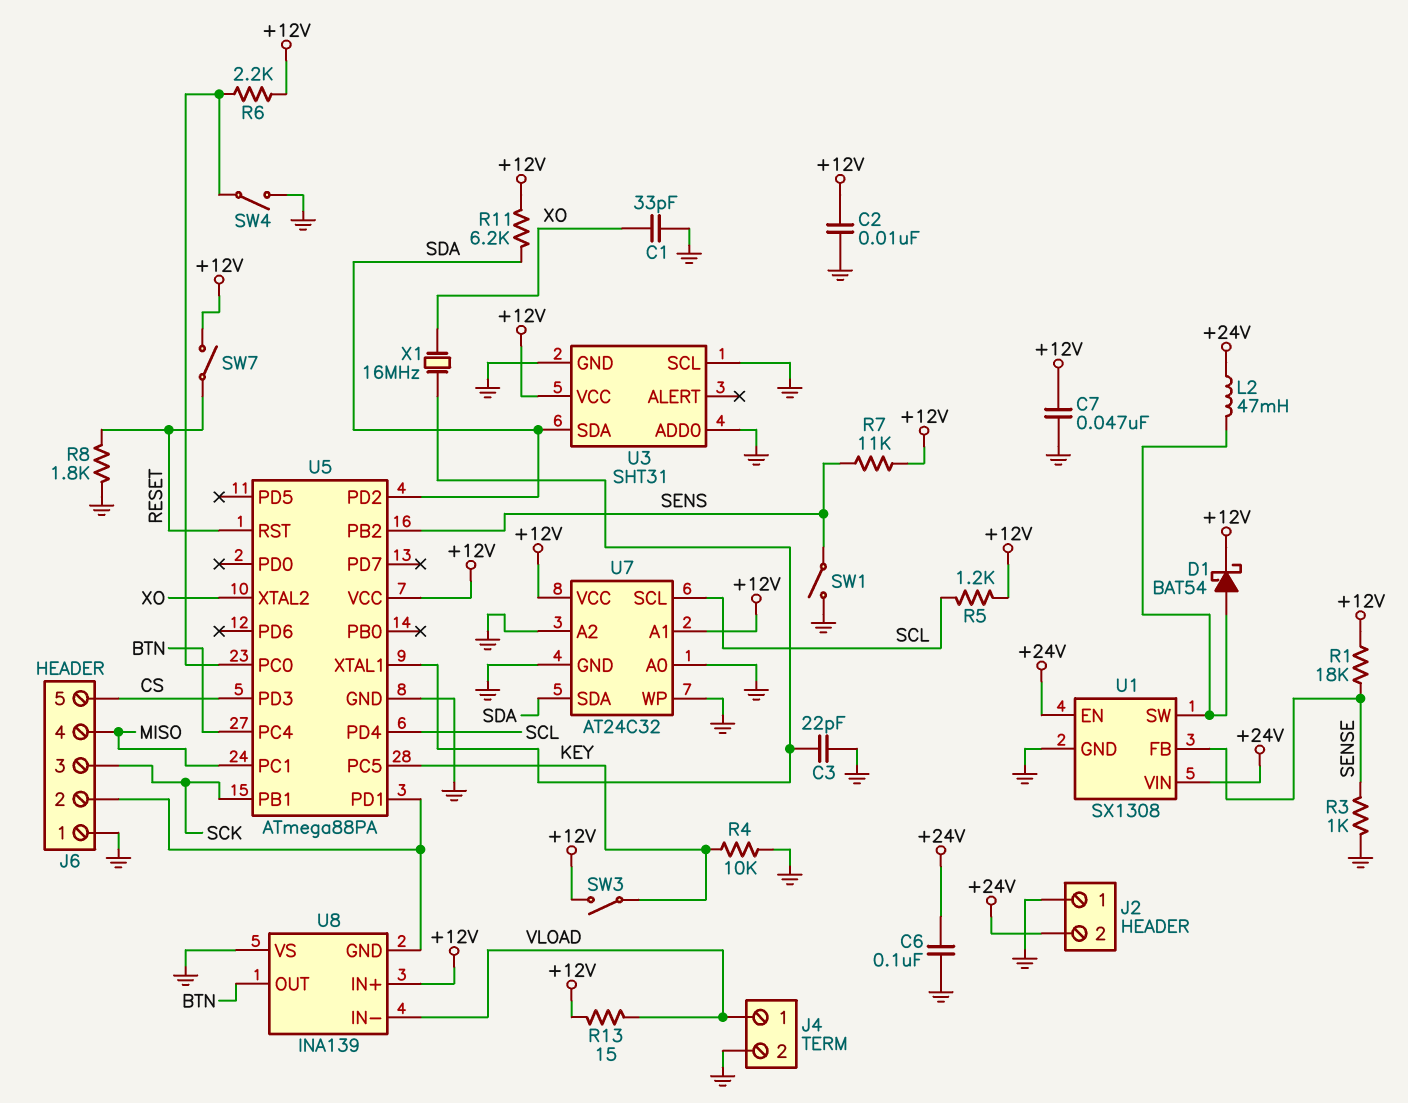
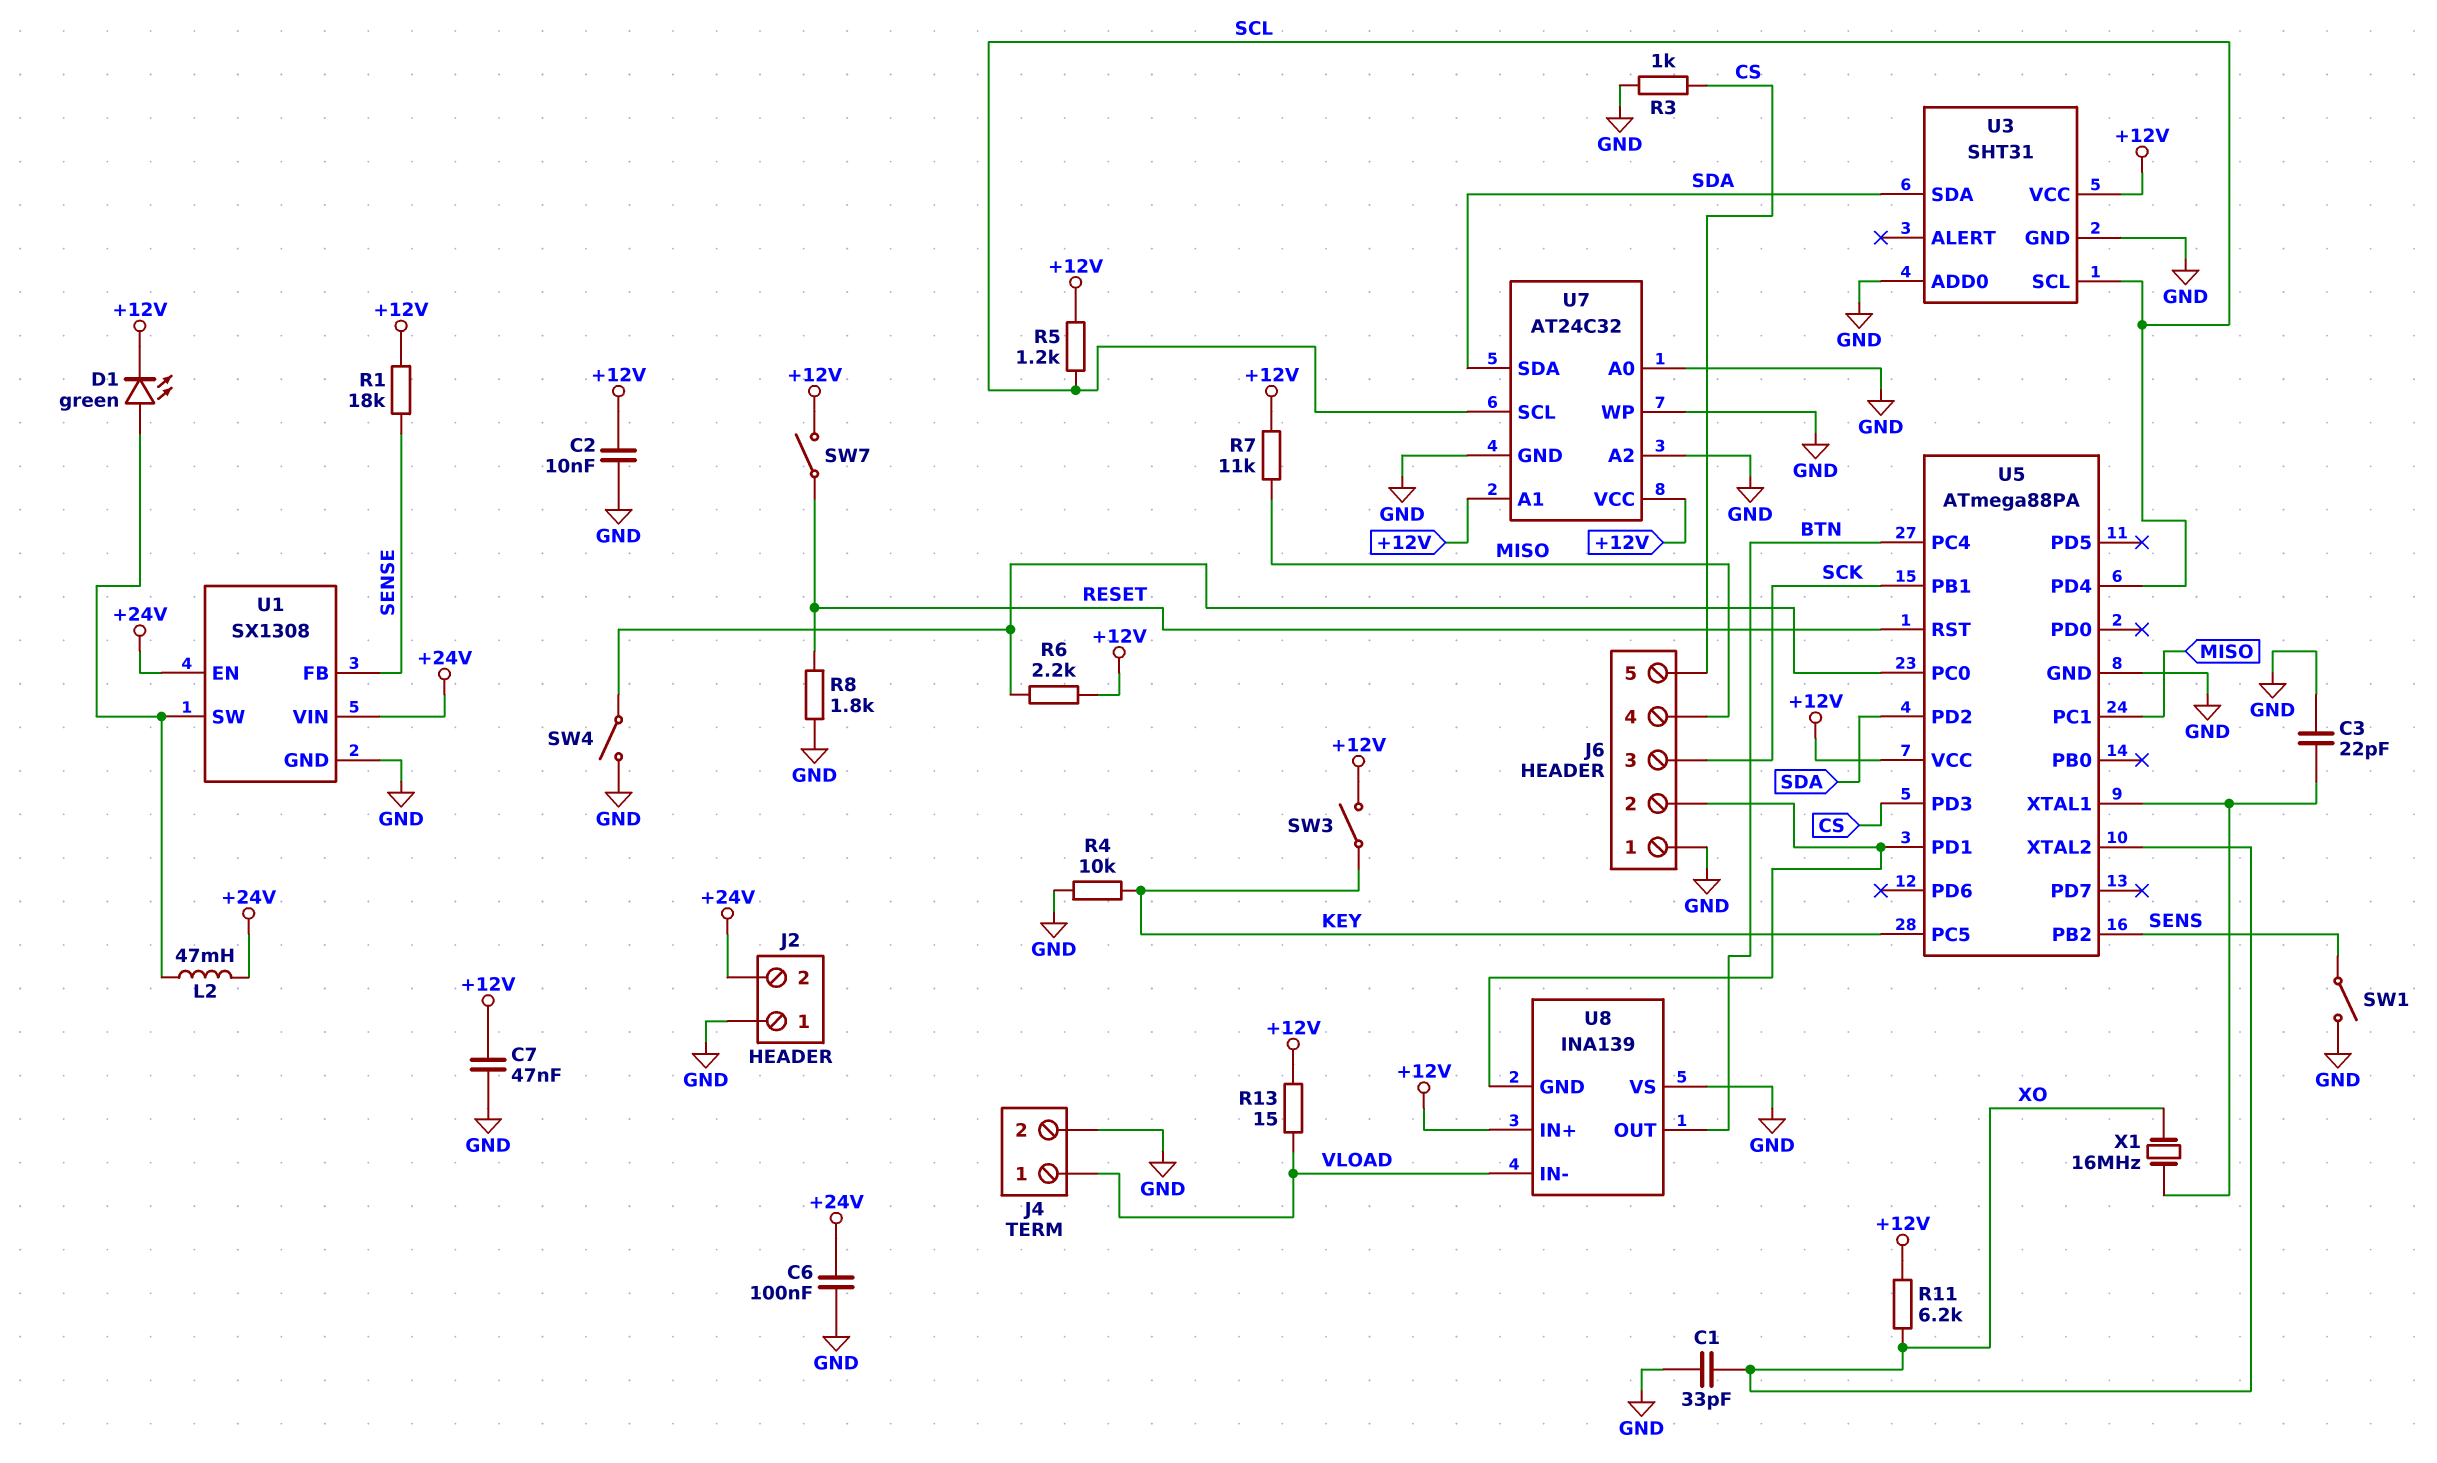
D1: schottky BAT54 (A U1/SW, K +12V) -> LED green (A U1/SW, K +12V)
R3: 1k (GND, SENSE) -> 1k (CS, GND)
R7: 11k (+12V, SENS) -> 11k (+12V, MISO)
R11: 6.2k (+12V, SDA) -> 6.2k (+12V, XO)
U3 pin SCL: GND -> SCL

